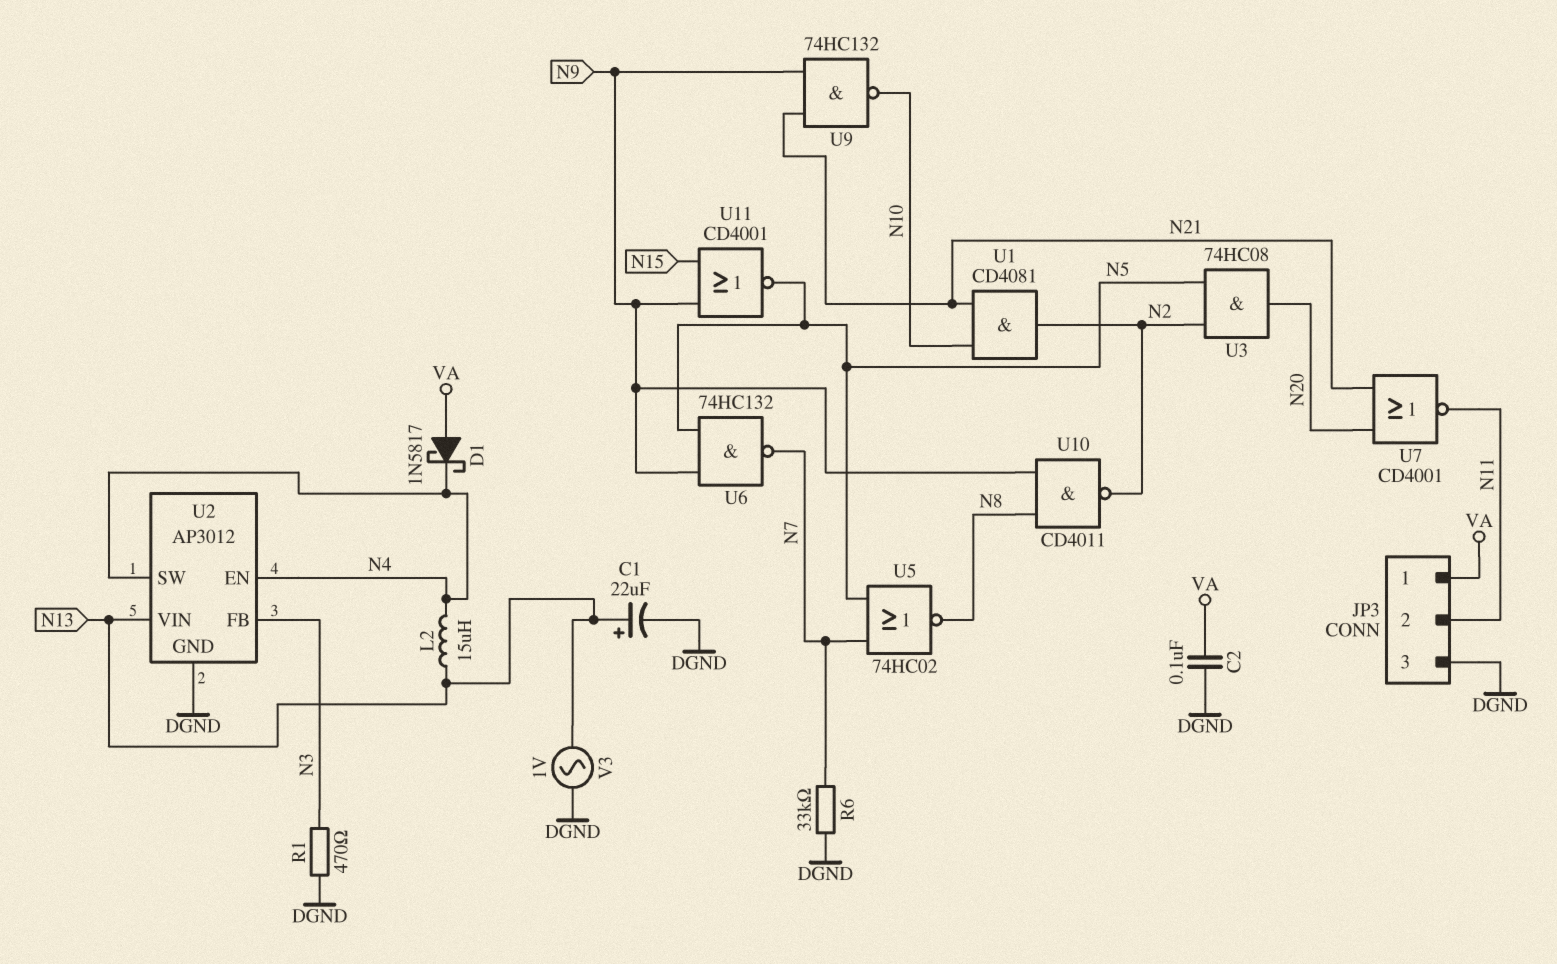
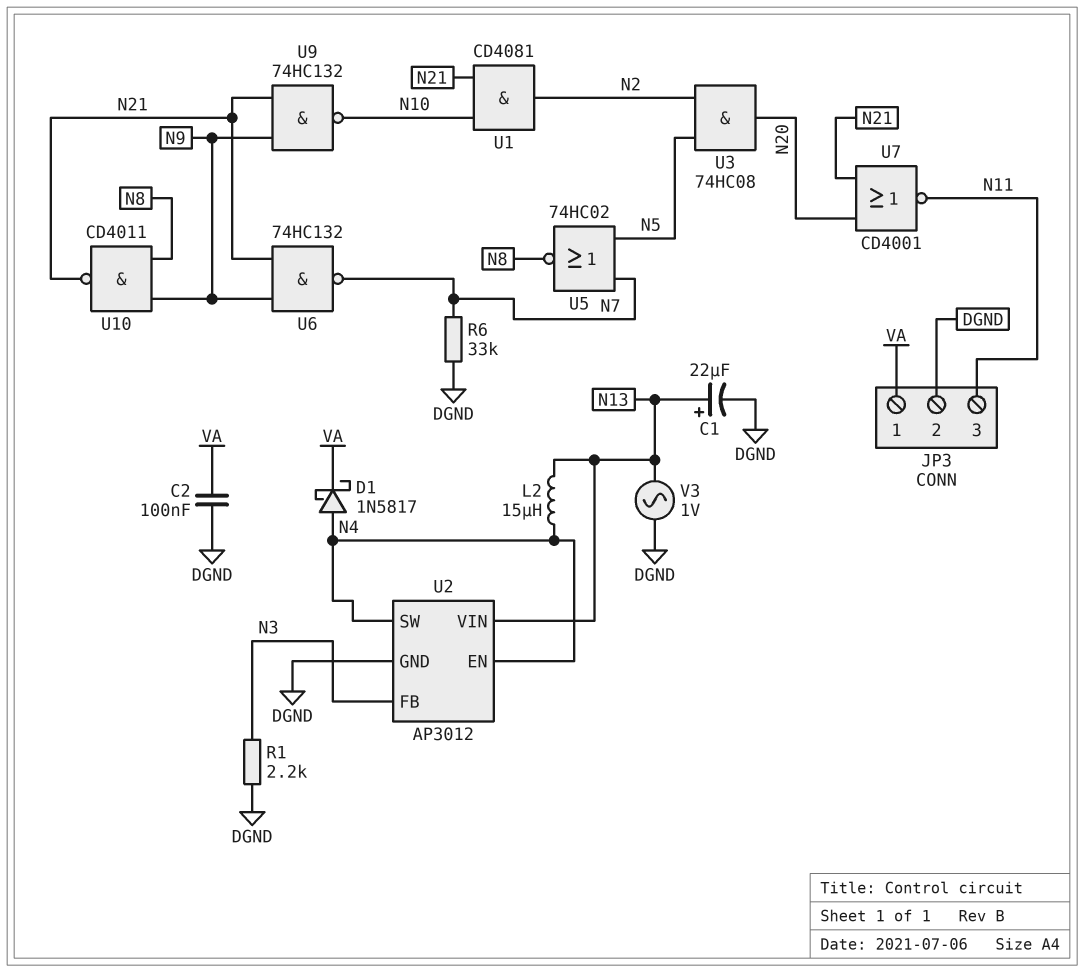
D1: schottky 1N5817 (A VA, K N4) -> schottky 1N5817 (A N4, K VA)
JP3 pin 2: N11 -> DGND
JP3 pin 3: DGND -> N11
R1: 470 (DGND, N3) -> 2.2k (DGND, N3)
U6: NAND 74HC132 (in N5, in N9, out N7) -> NAND 74HC132 (in N9, in N21, out N7)
U10: NAND CD4011 (in N8, in N9, out N2) -> NAND CD4011 (in N8, in N9, out N21)
U11: NOR CD4001 (in N9, in N15, out N5) -> none

